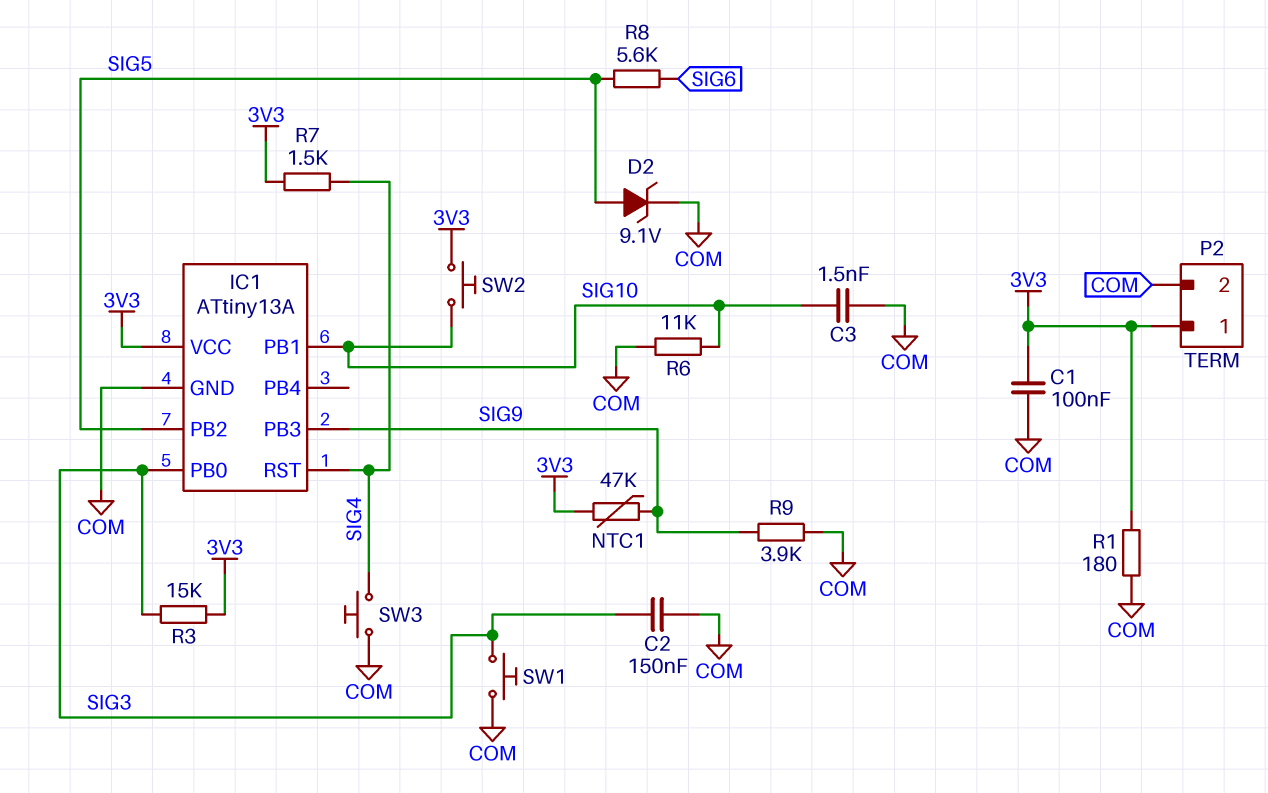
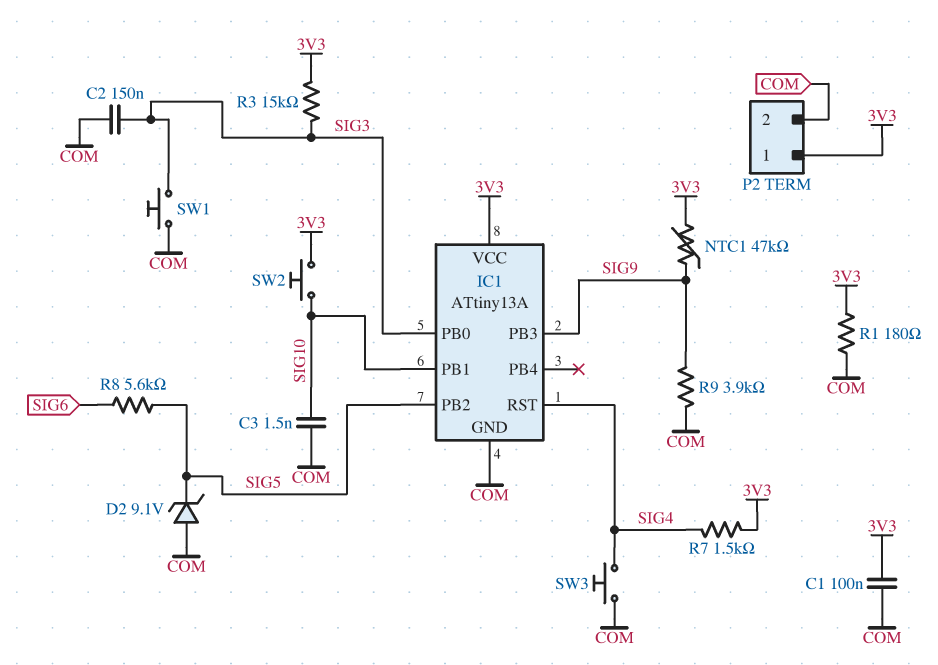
D2: zener 9.1V (A SIG5, K COM) -> zener 9.1V (A COM, K SIG5)
R6: 11k (COM, SIG10) -> none

